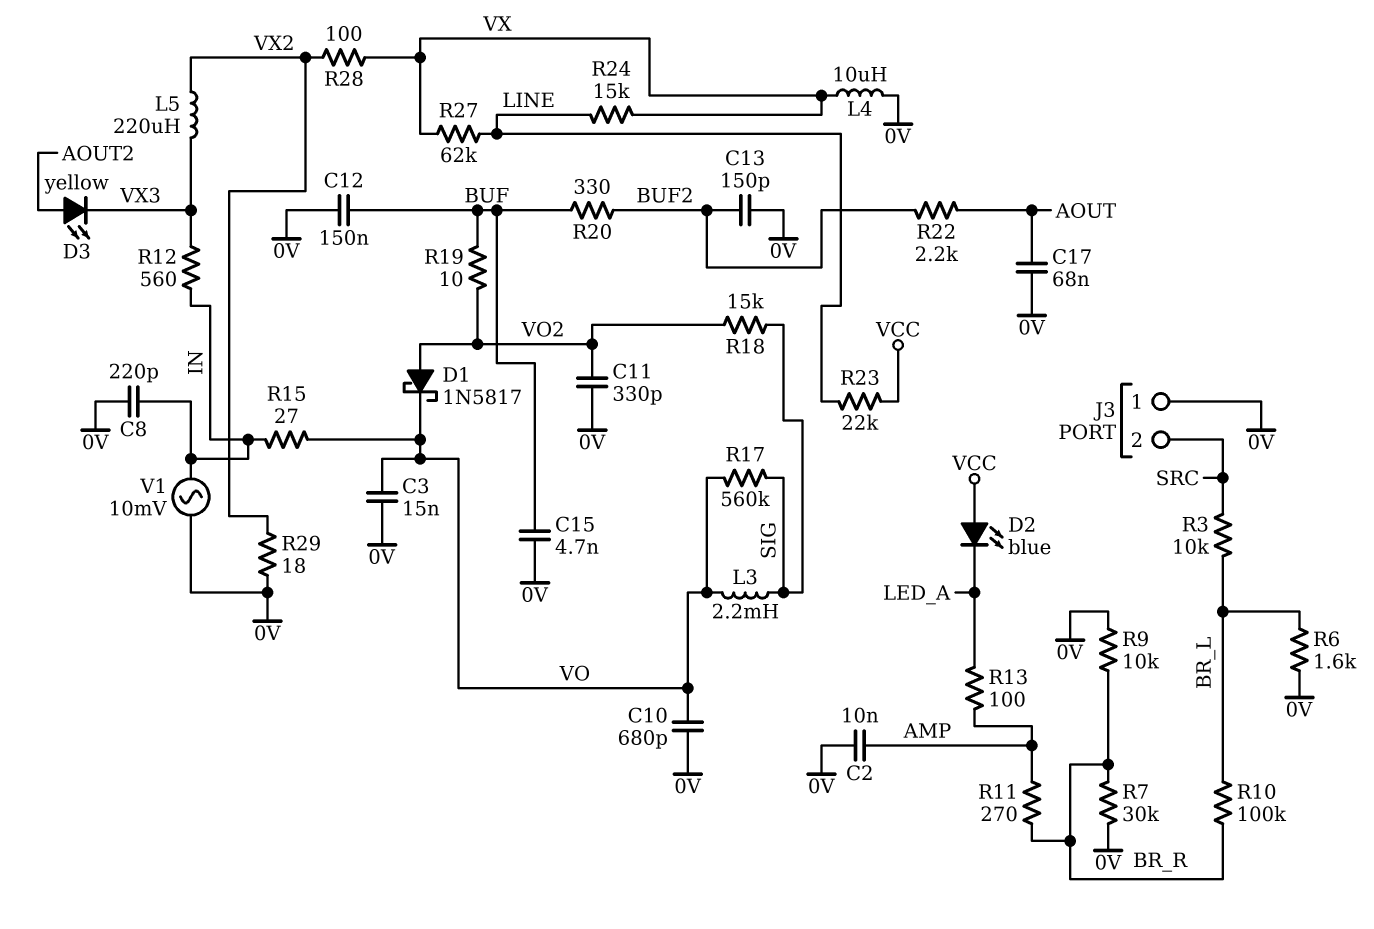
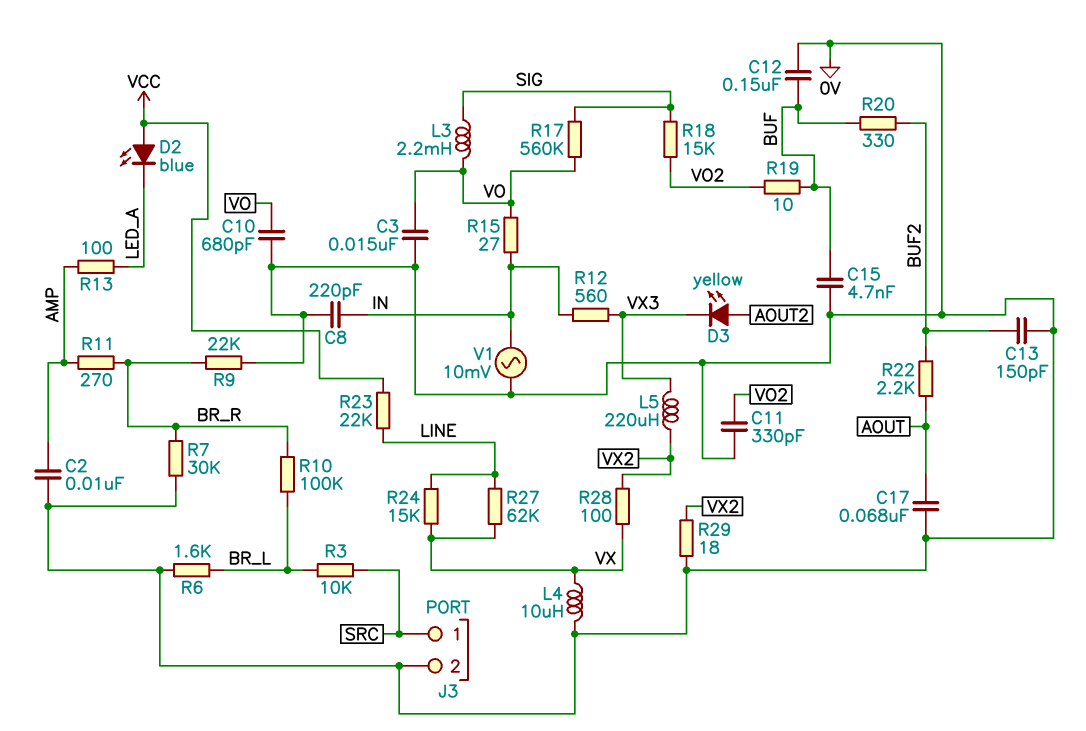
D1: schottky 1N5817 (A VO2, K VO) -> none
J3 pin 1: 0V -> SRC
J3 pin 2: SRC -> 0V
R9: 10k (0V, BR_R) -> 22k (0V, BR_R)

